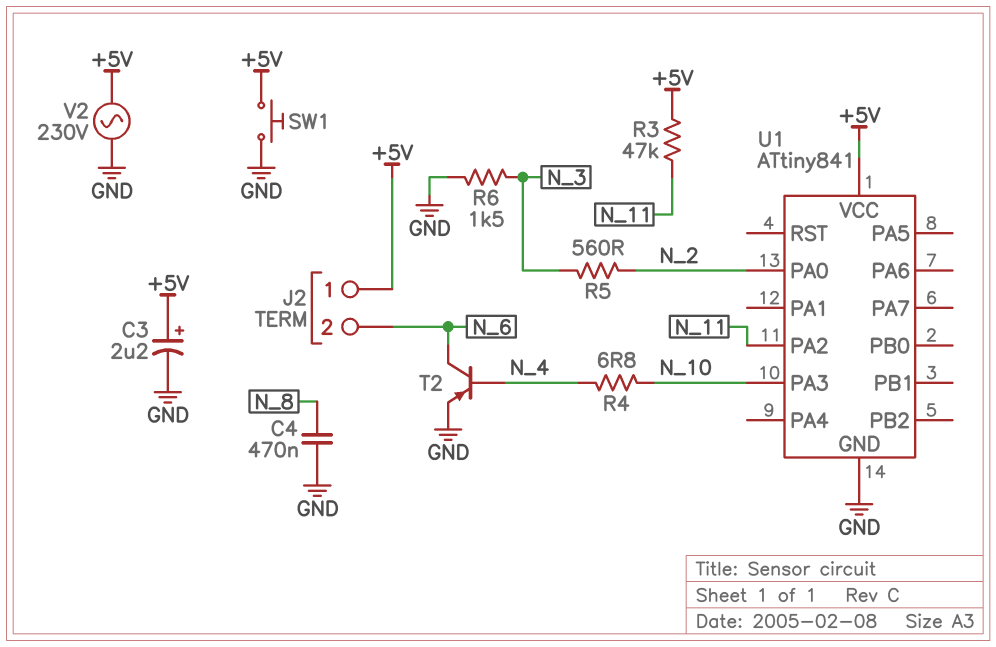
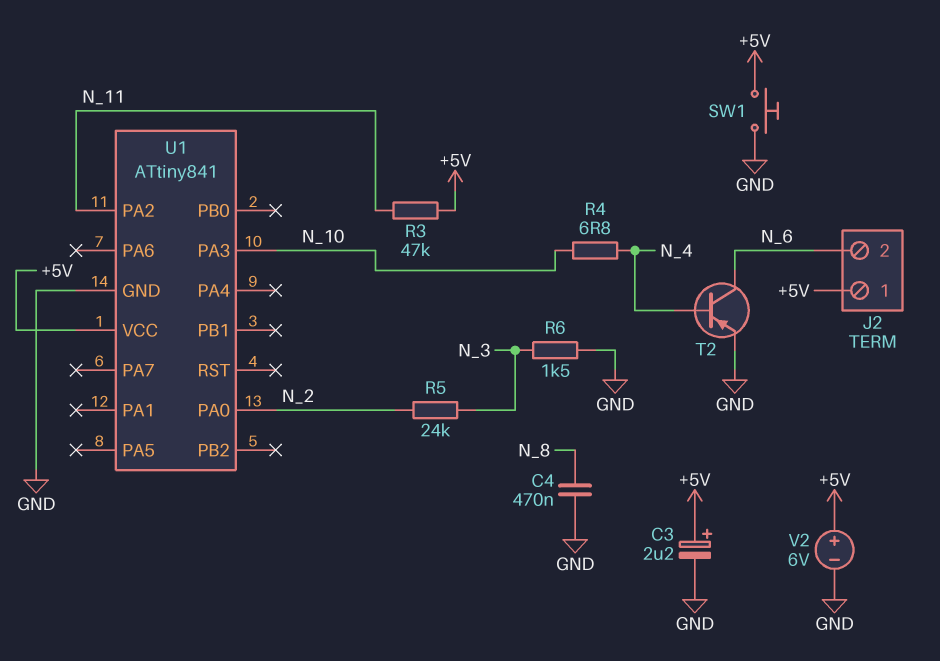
R5: 560 (N_2, N_3) -> 24k (N_2, N_3)
V2: AC 230V (+5V, GND) -> 6V (plus +5V, minus GND)

